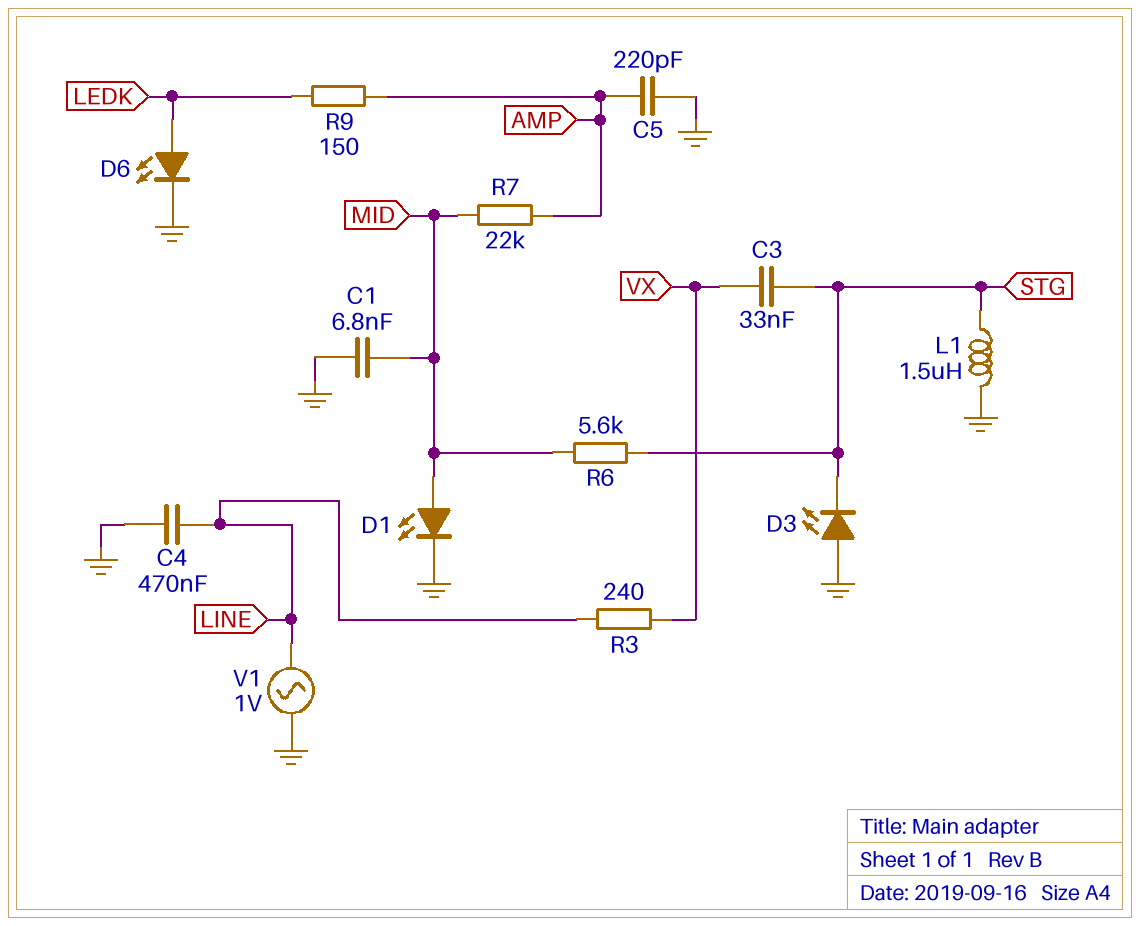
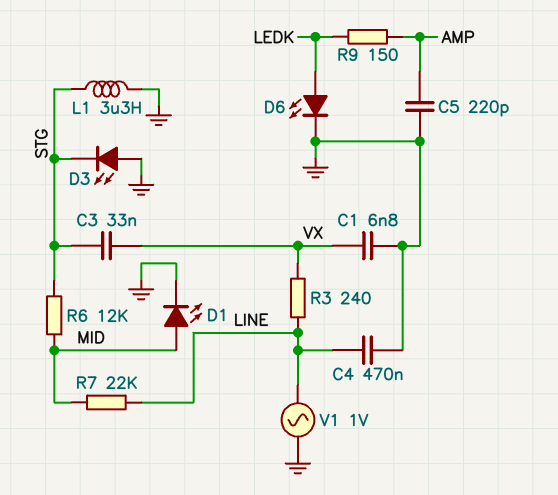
C1: 6.8nF (GND, MID) -> 6.8nF (GND, VX)
L1: 1.5uH (GND, STG) -> 3.3uH (GND, STG)
R6: 5.6k (MID, STG) -> 12k (MID, STG)
R7: 22k (AMP, MID) -> 22k (LINE, MID)

